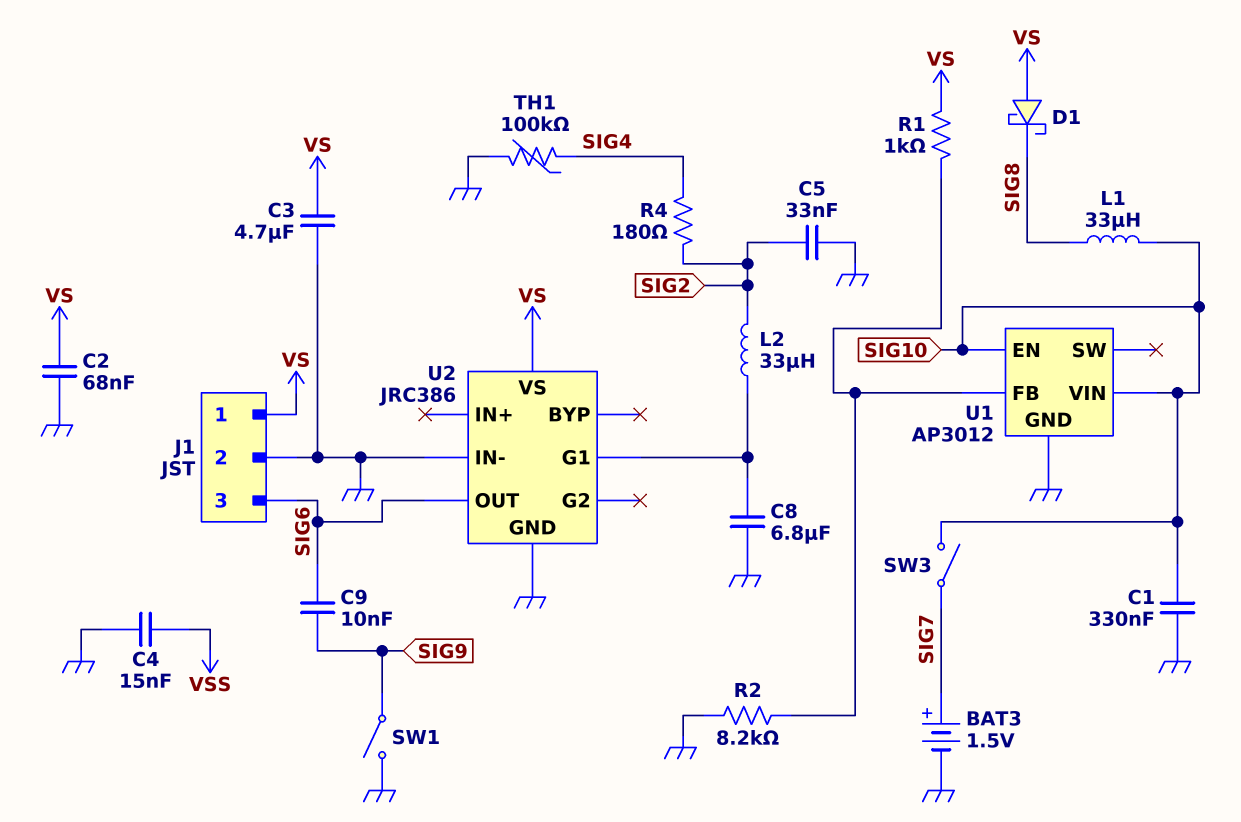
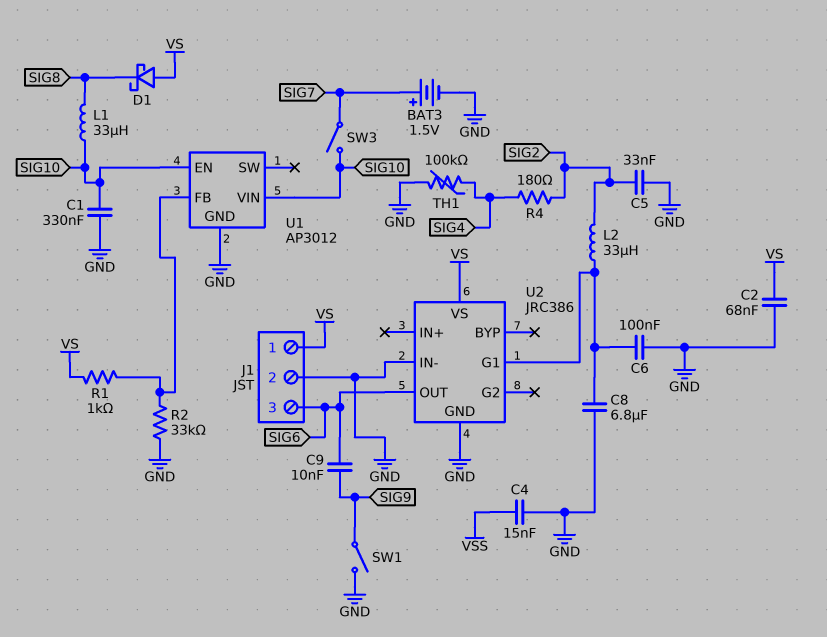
C3: 4.7uF (GND, VS) -> none
C6: none -> 100nF (GND, U2/G1)
R2: 8.2k (GND, U1/FB) -> 33k (GND, U1/FB)

